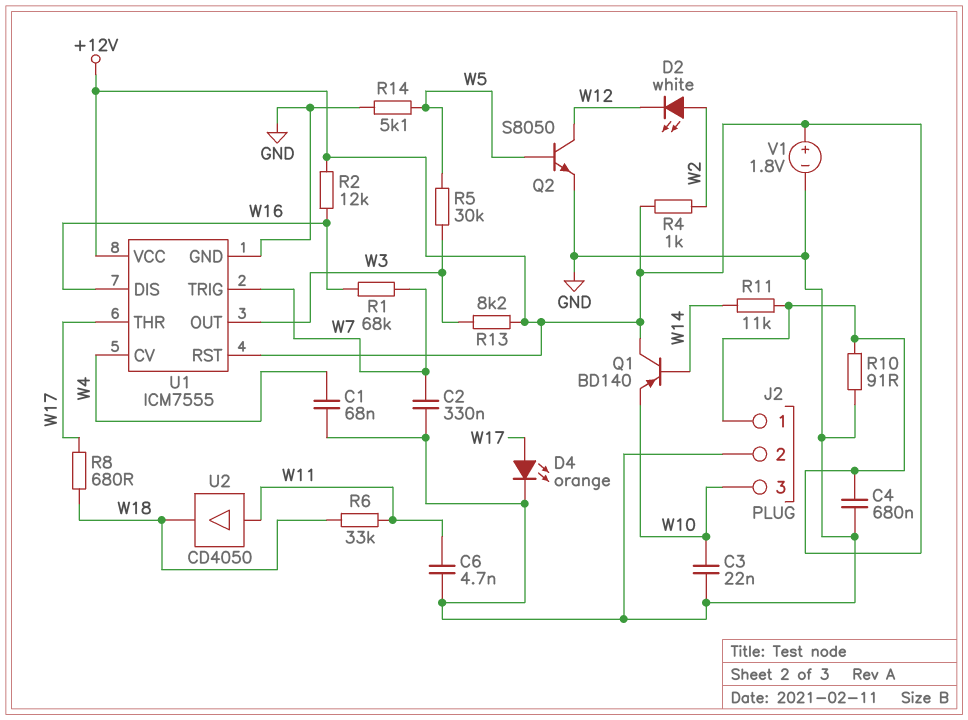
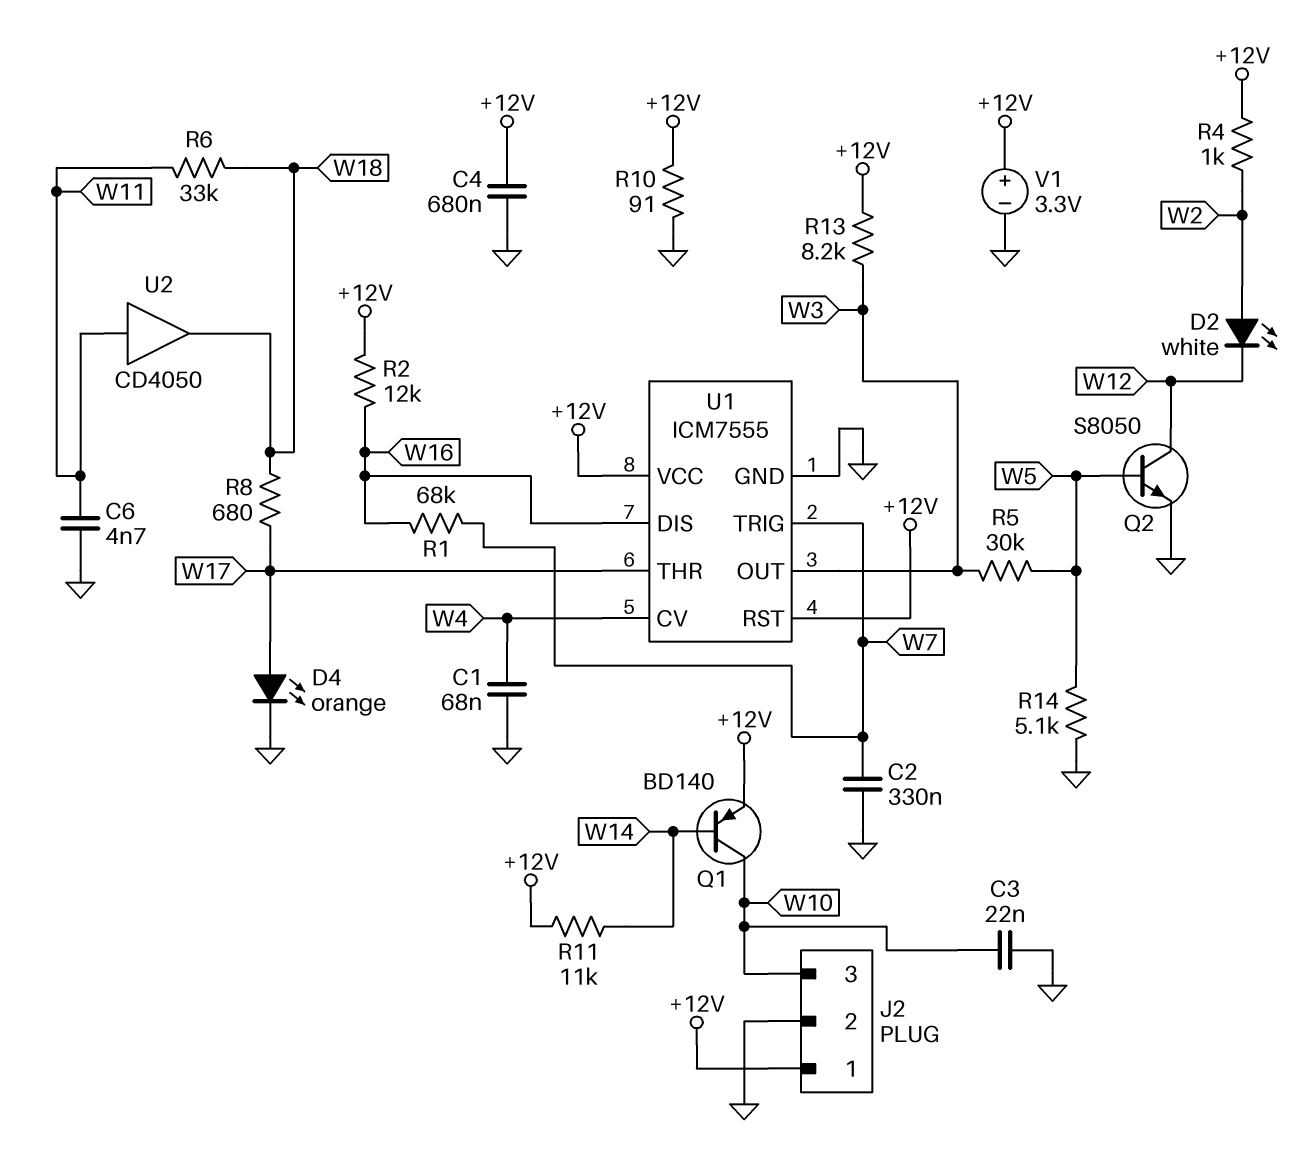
Q1: PNP BD140 (B W14, C +12V, E W10) -> PNP BD140 (B W14, C W10, E +12V)
V1: 1.8V (plus +12V, minus GND) -> 3.3V (plus +12V, minus GND)

